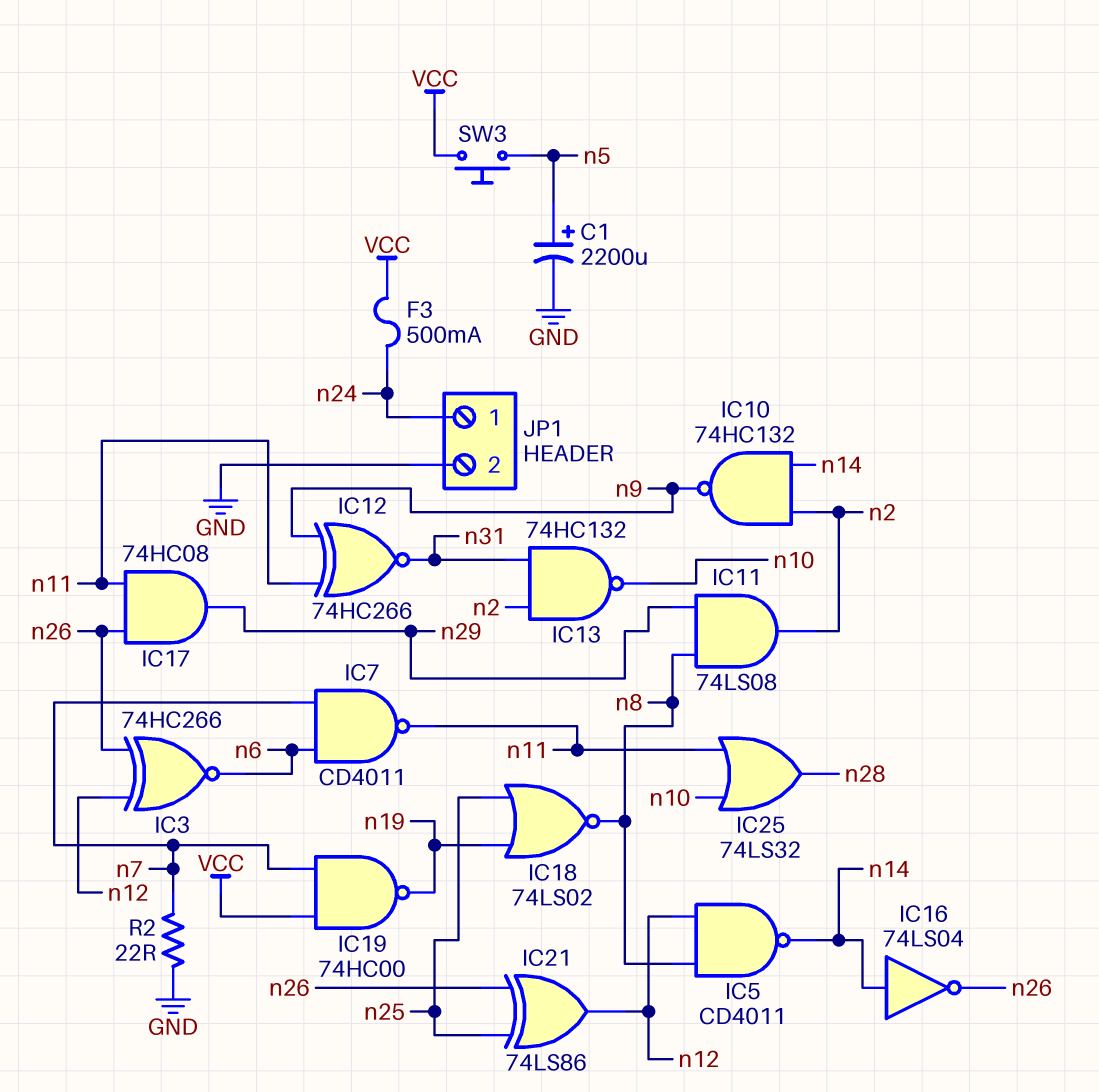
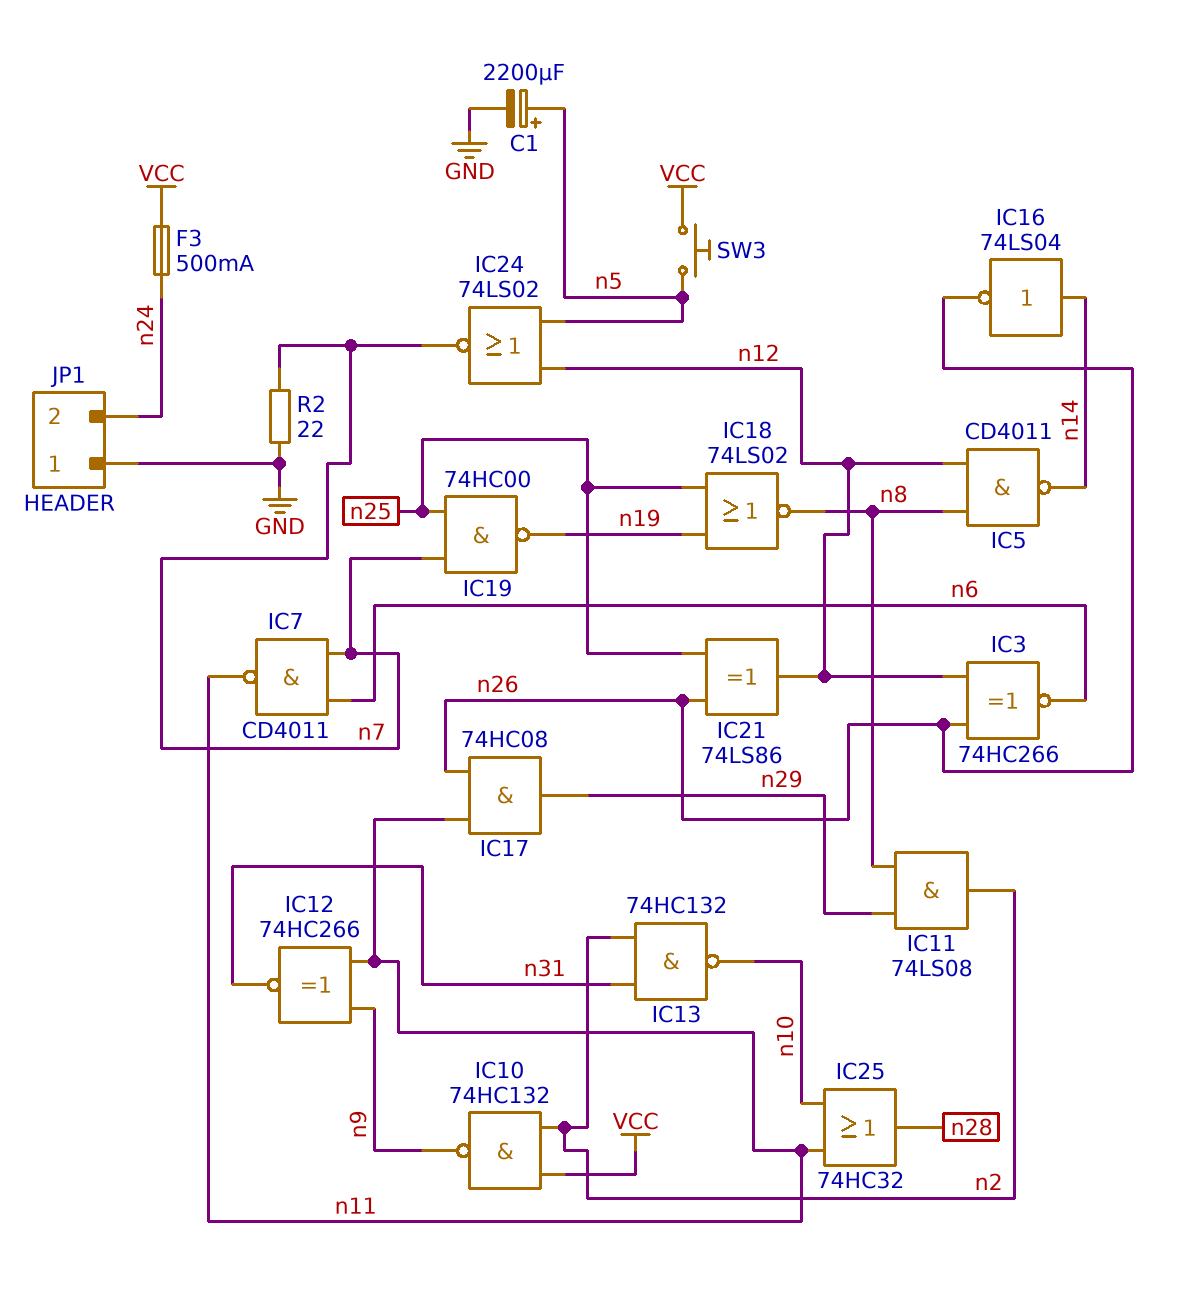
IC10: NAND 74HC132 (in n2, in n14, out n9) -> NAND 74HC132 (in VCC, in n2, out n9)
IC19: NAND 74HC00 (in VCC, in n7, out n19) -> NAND 74HC00 (in n7, in n25, out n19)
IC24: none -> NOR 74LS02 (in n5, in n12, out n7)
IC25: OR 74LS32 (in n10, in n11, out n28) -> OR 74HC32 (in n10, in n11, out n28)
JP1 pin 1: n24 -> GND
JP1 pin 2: GND -> n24

